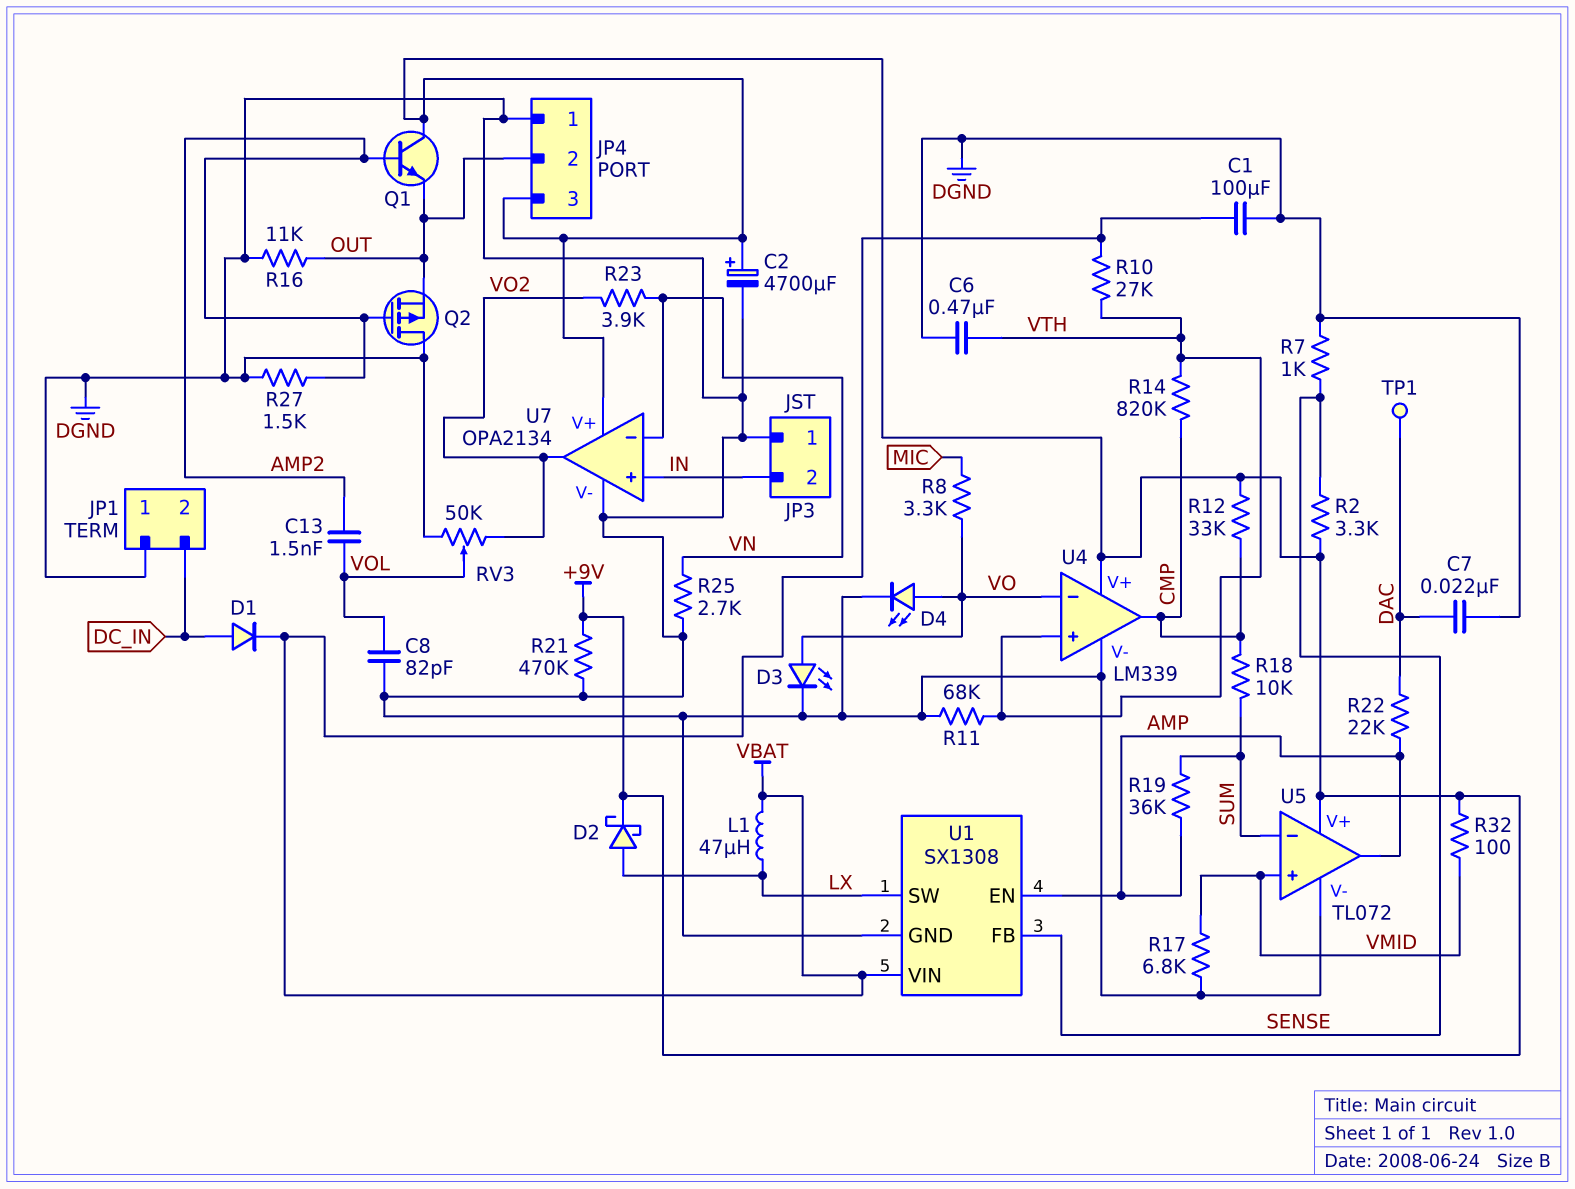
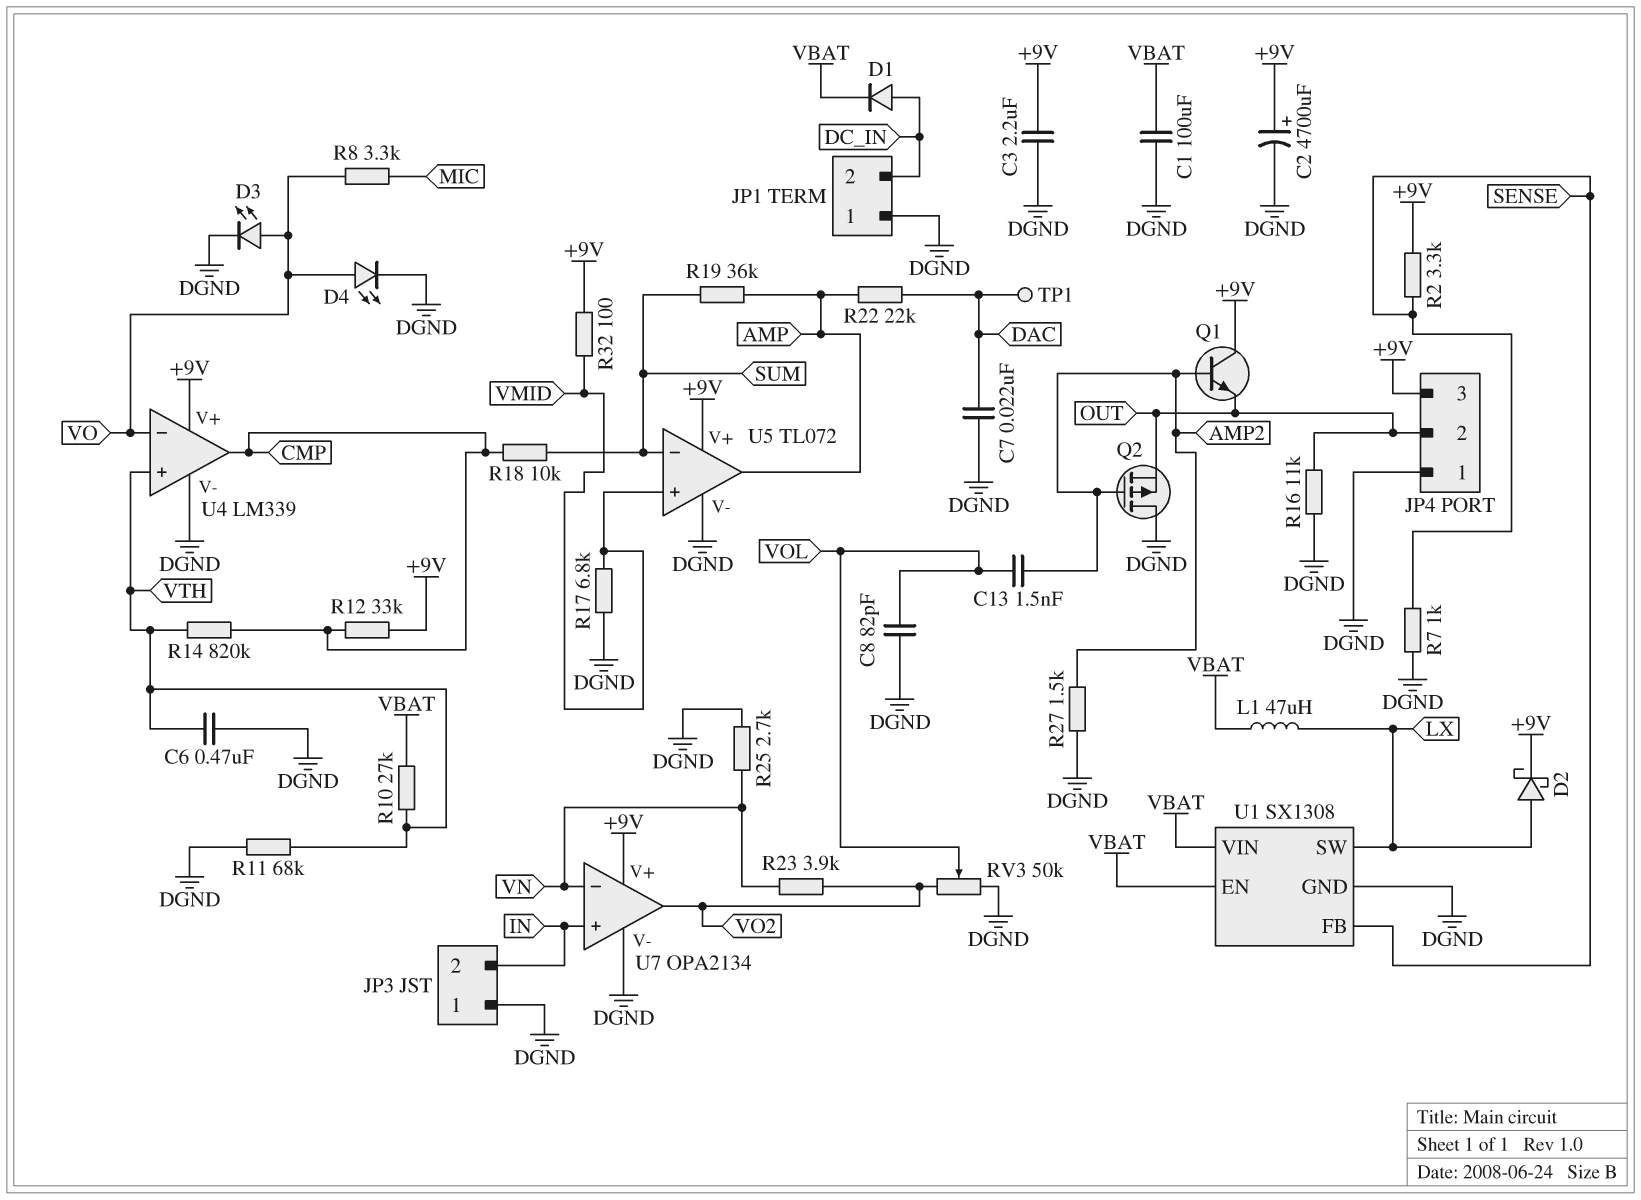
C3: none -> 2.2uF (+9V, DGND)
R21: 470k (+9V, DGND) -> none
U1 pin EN: AMP -> VBAT

